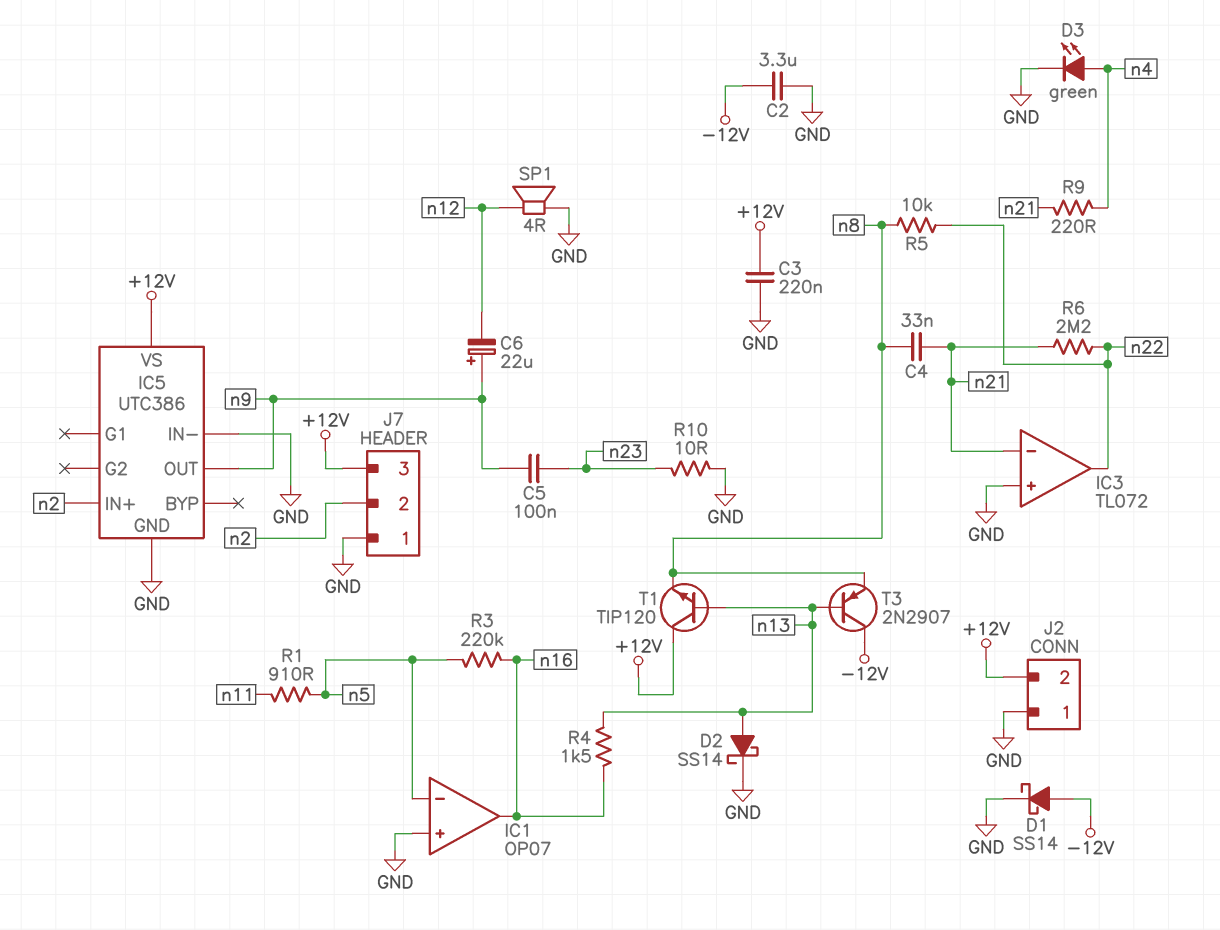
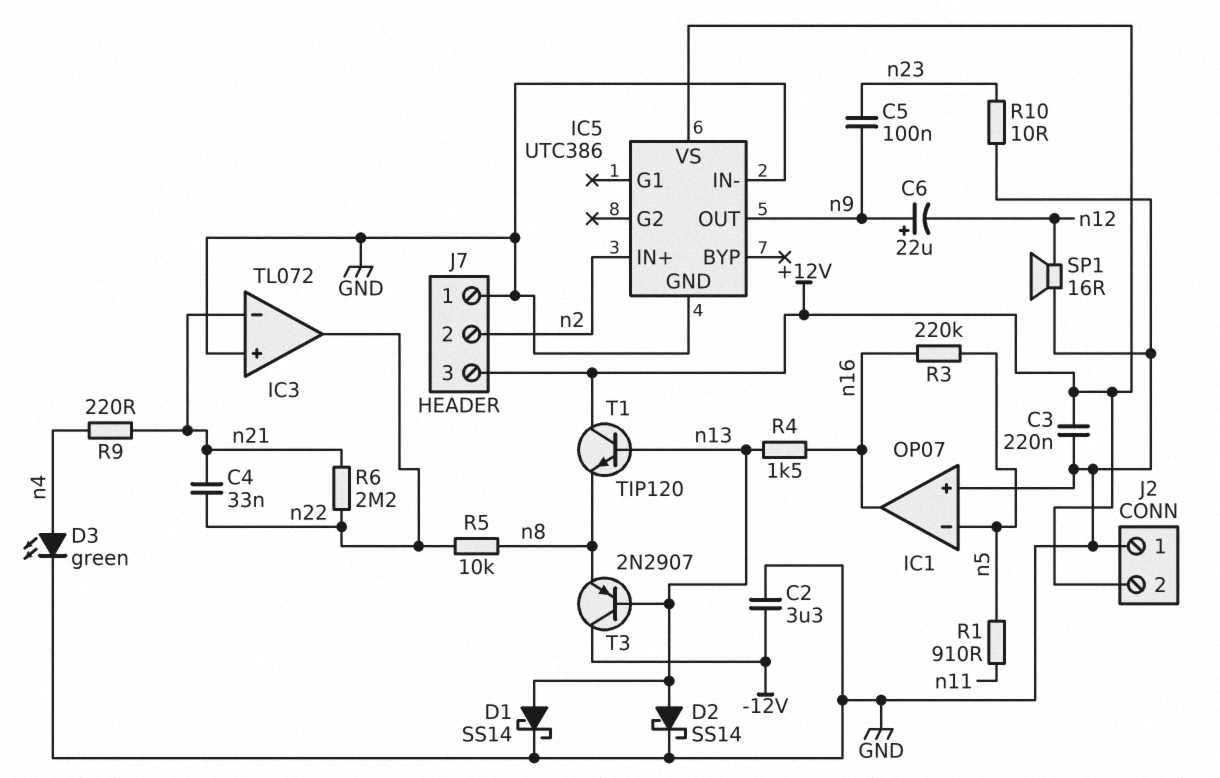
C4: 33nF (n8, n21) -> 33nF (n21, n22)
D1: schottky SS14 (A -12V, K GND) -> schottky SS14 (A n13, K GND)
SP1: speaker 4R (GND, n12) -> speaker 16R (GND, n12)

